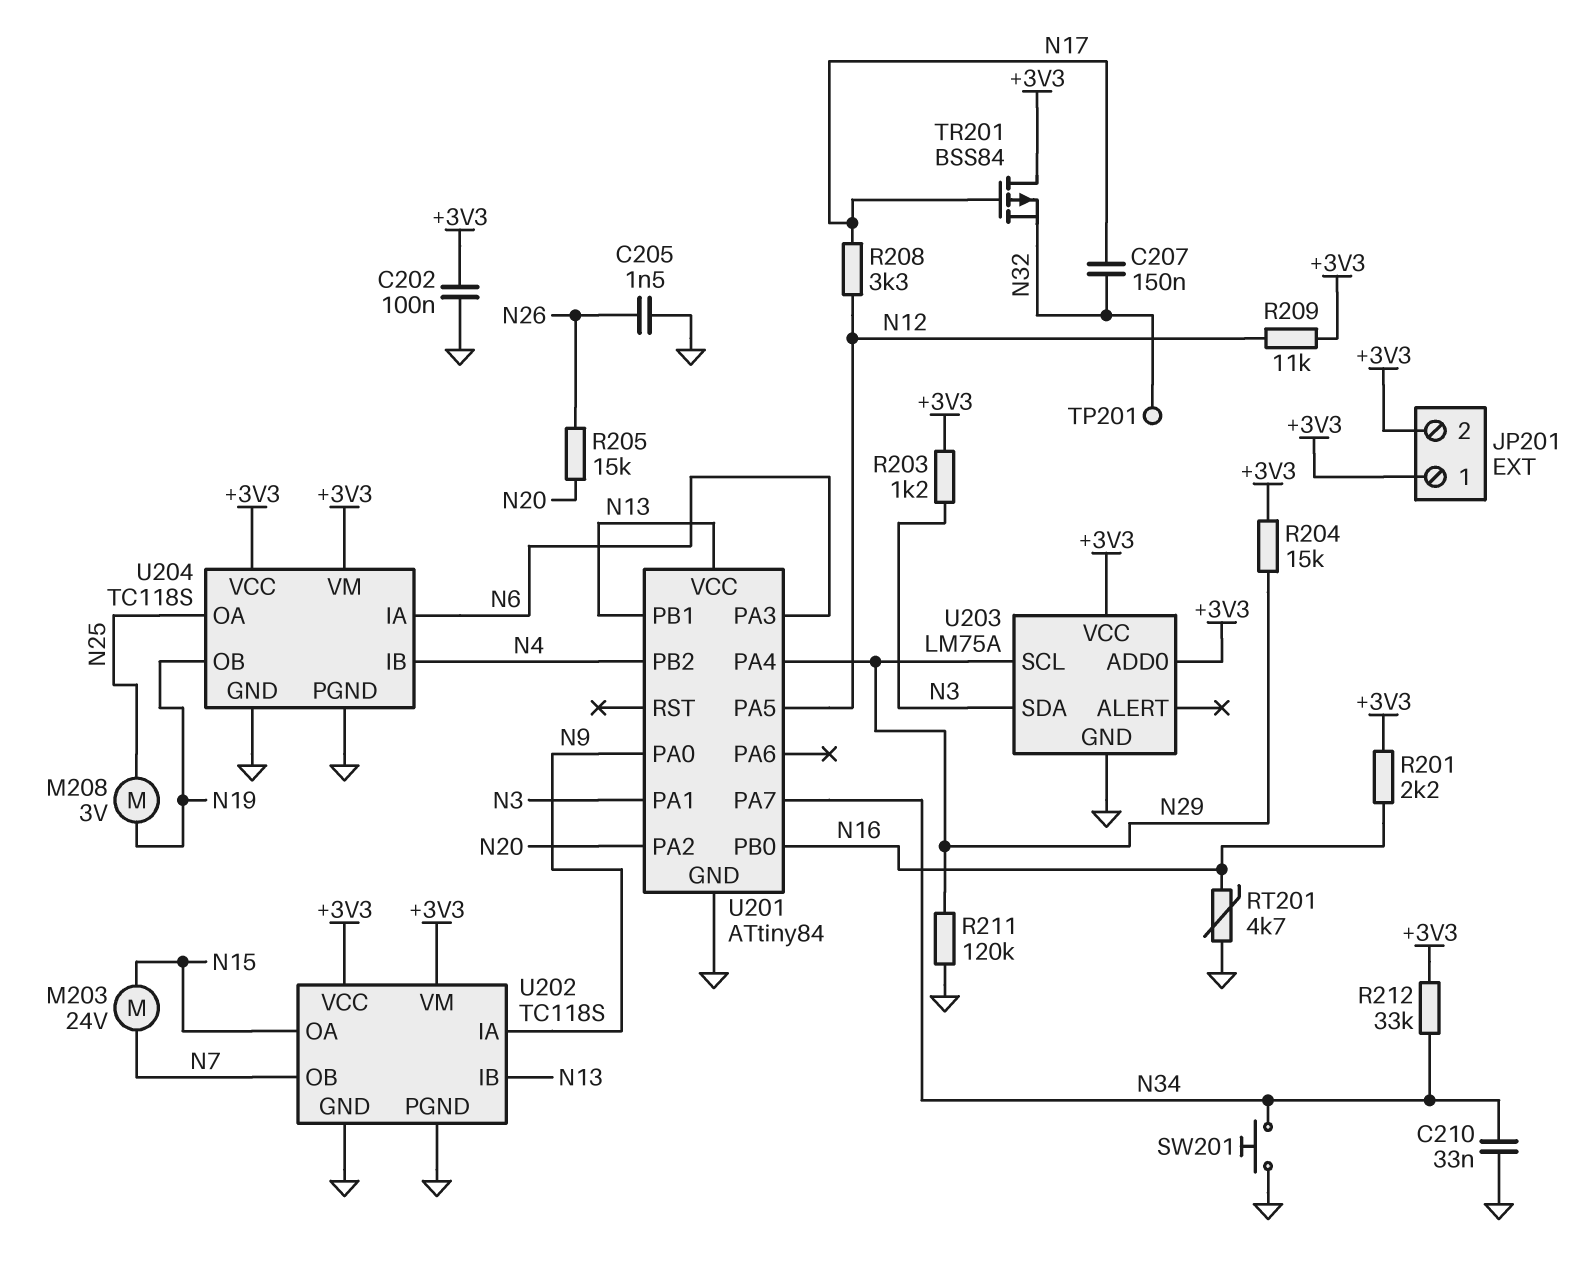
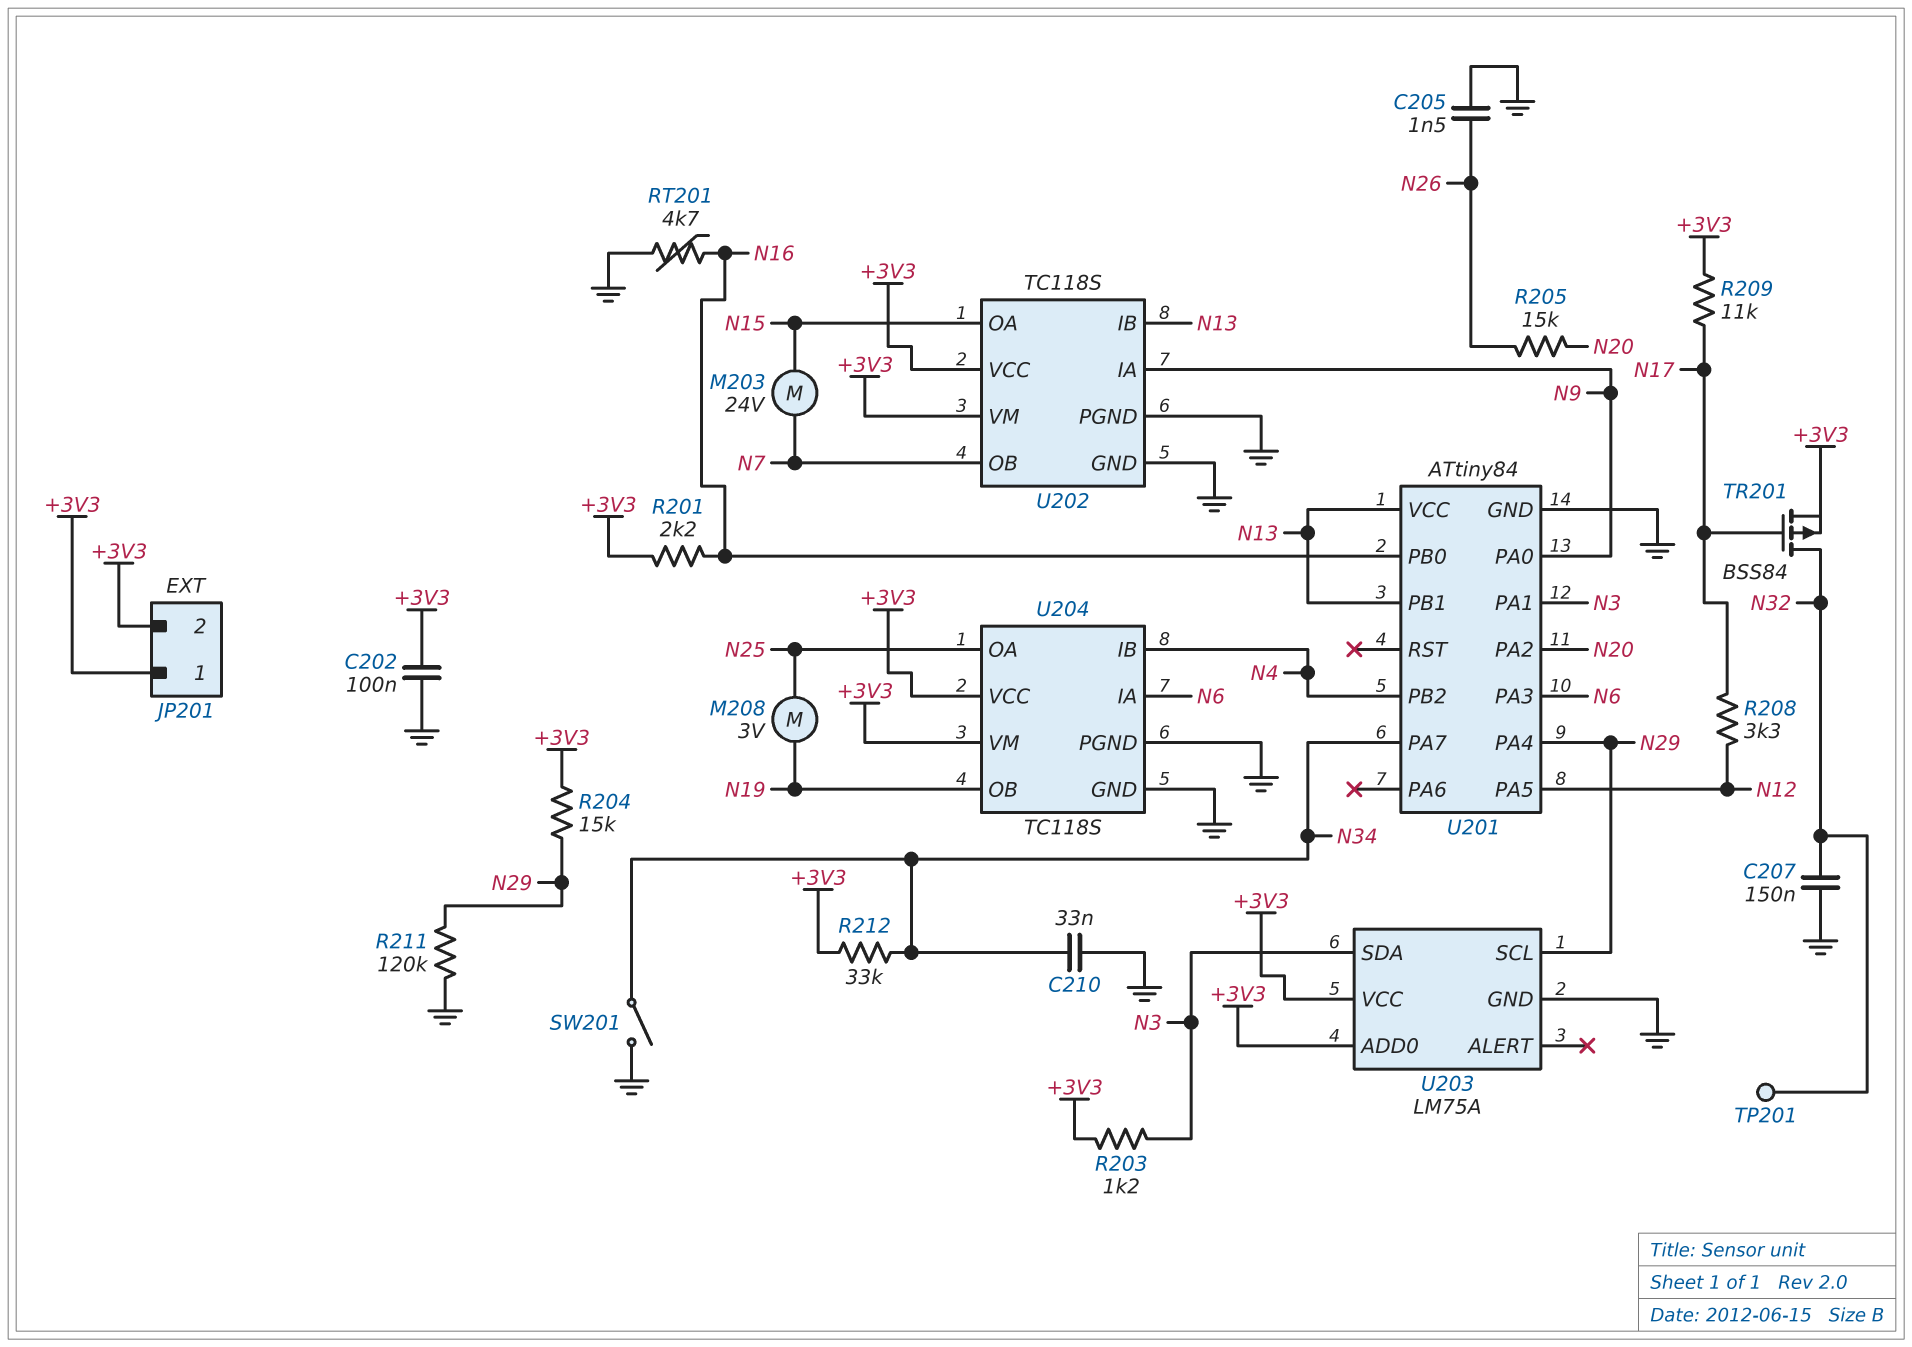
C207: 150nF (N17, N32) -> 150nF (GND, N32)
R209: 11k (+3V3, N12) -> 11k (+3V3, N17)
SW201: button (GND, N34) -> switch (GND, N34)
TR201: PMOS BSS84 (G N17, D +3V3, S N32) -> PMOS BSS84 (G N17, D N32, S +3V3)

